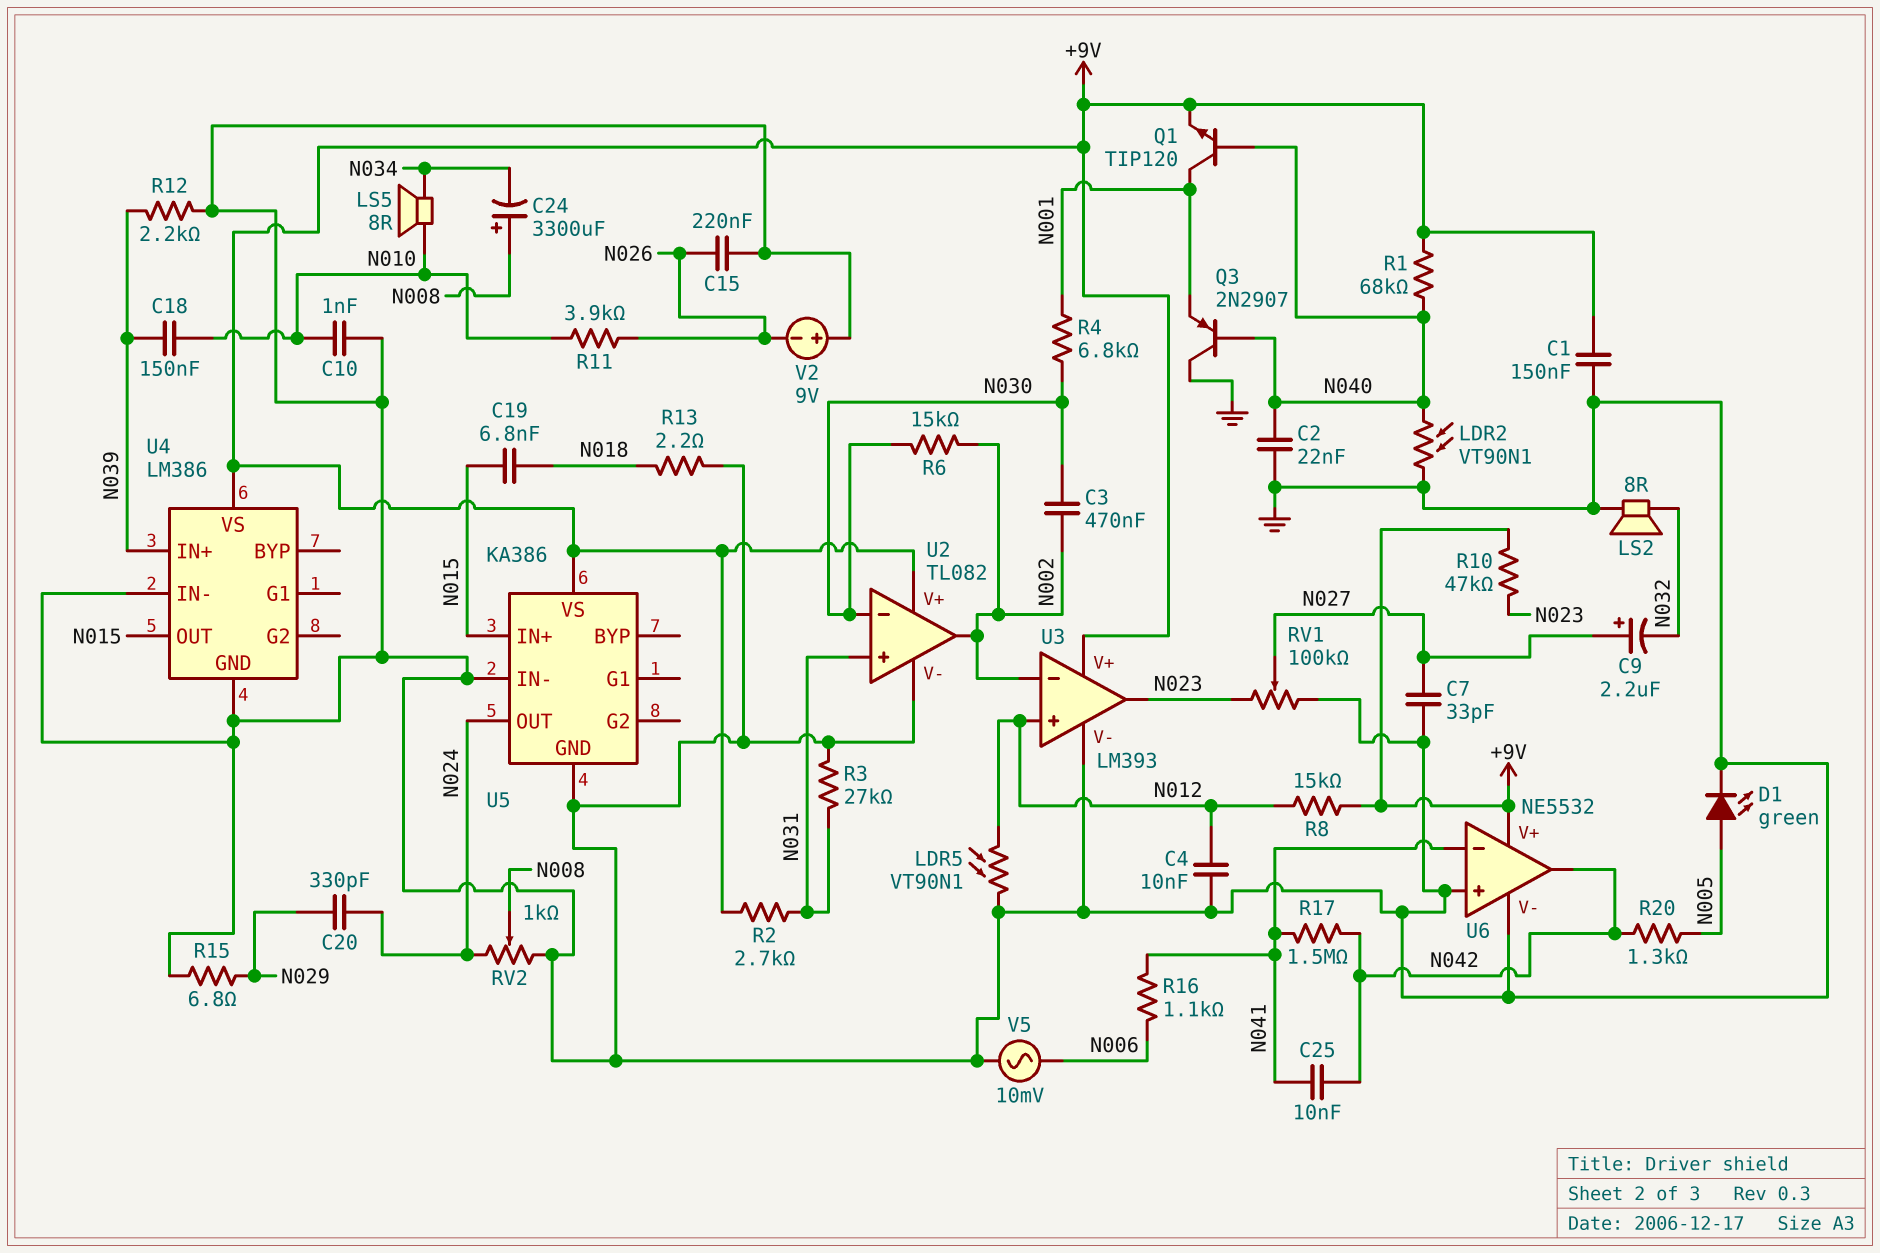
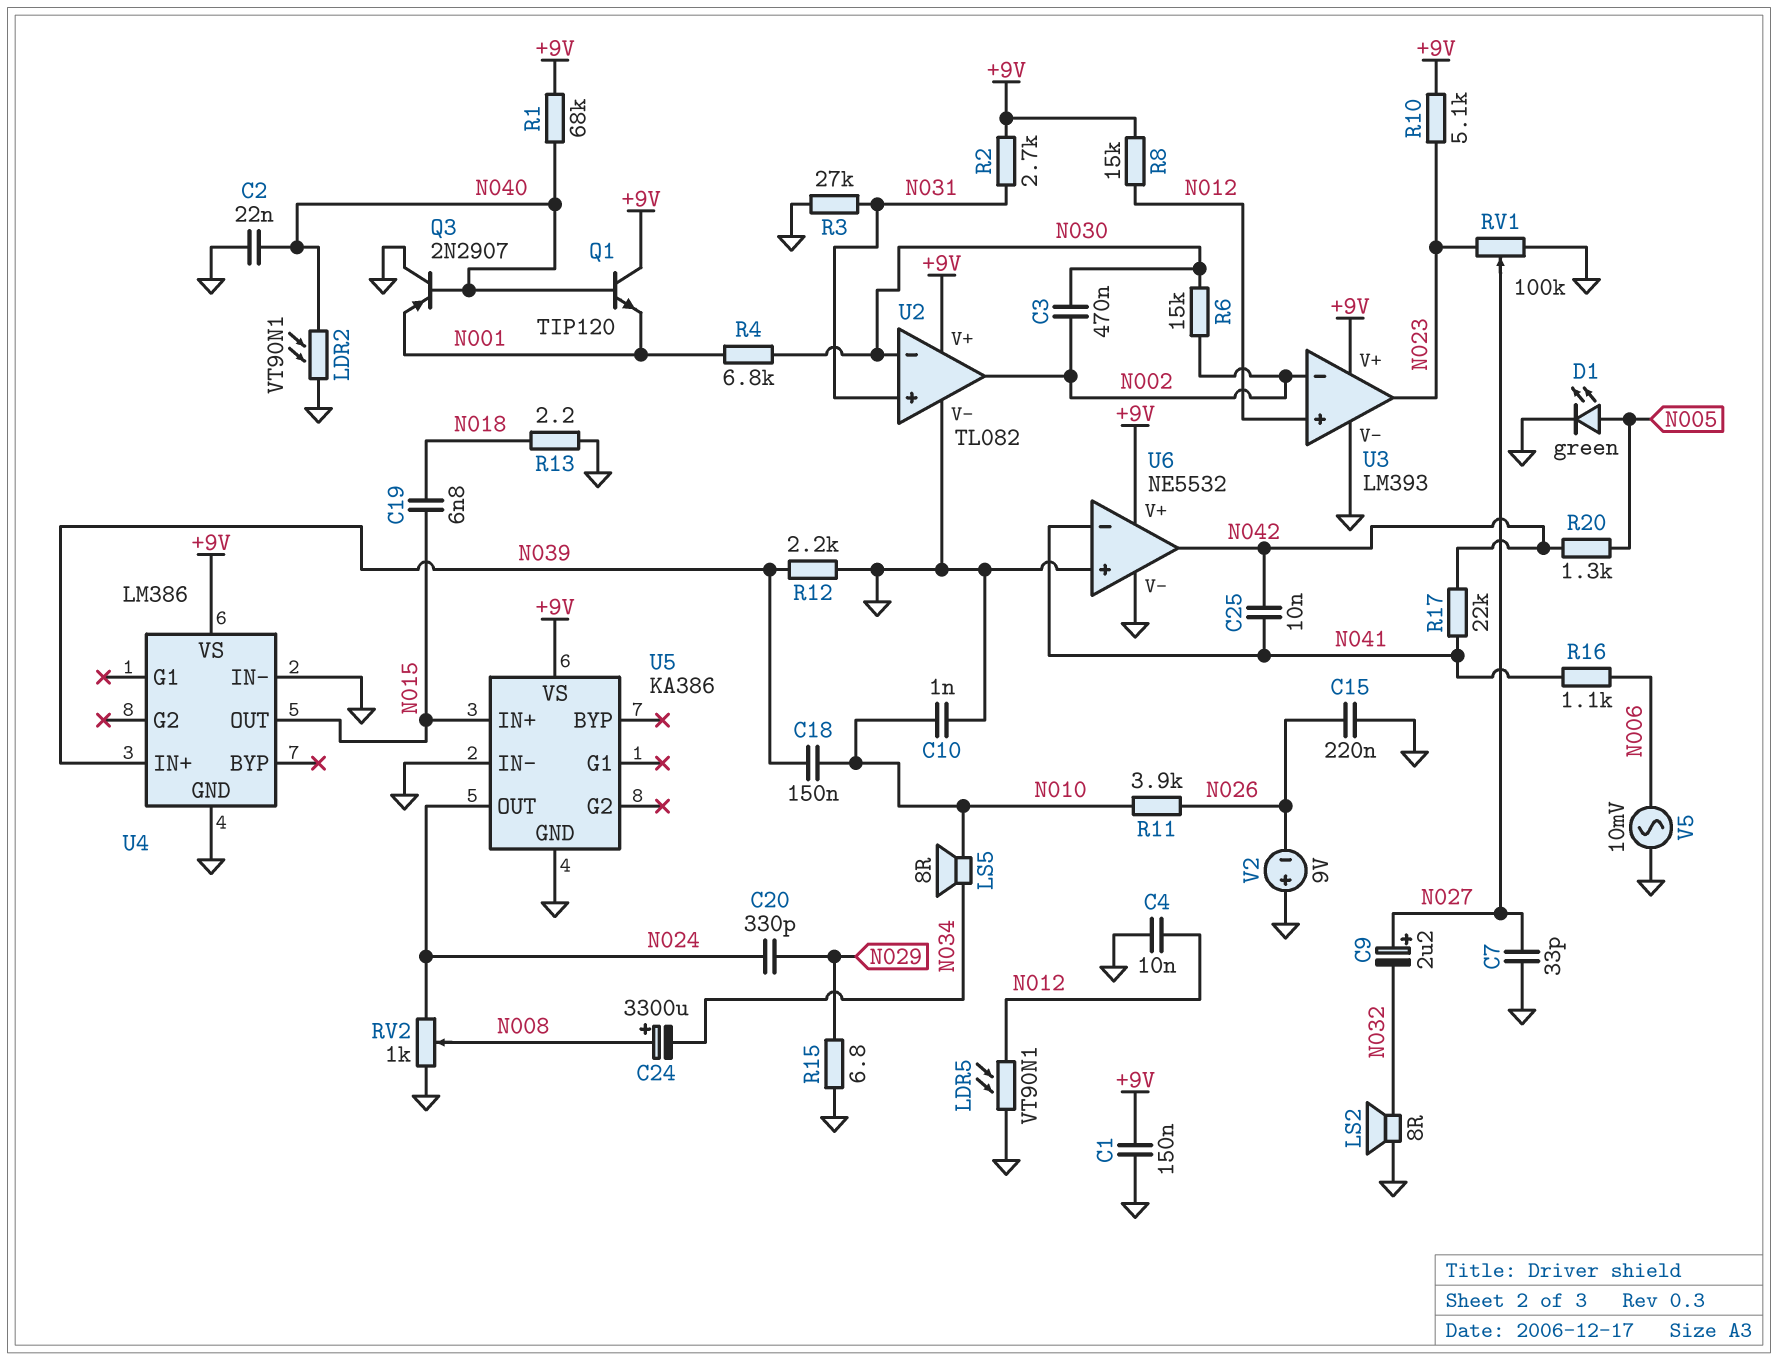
Q1: NPN TIP120 (B N040, C N001, E +9V) -> NPN TIP120 (B N040, C +9V, E N001)
R10: 47k (+9V, N023) -> 5.1k (+9V, N023)
R17: 1.5M (N041, N042) -> 22k (N041, N042)

